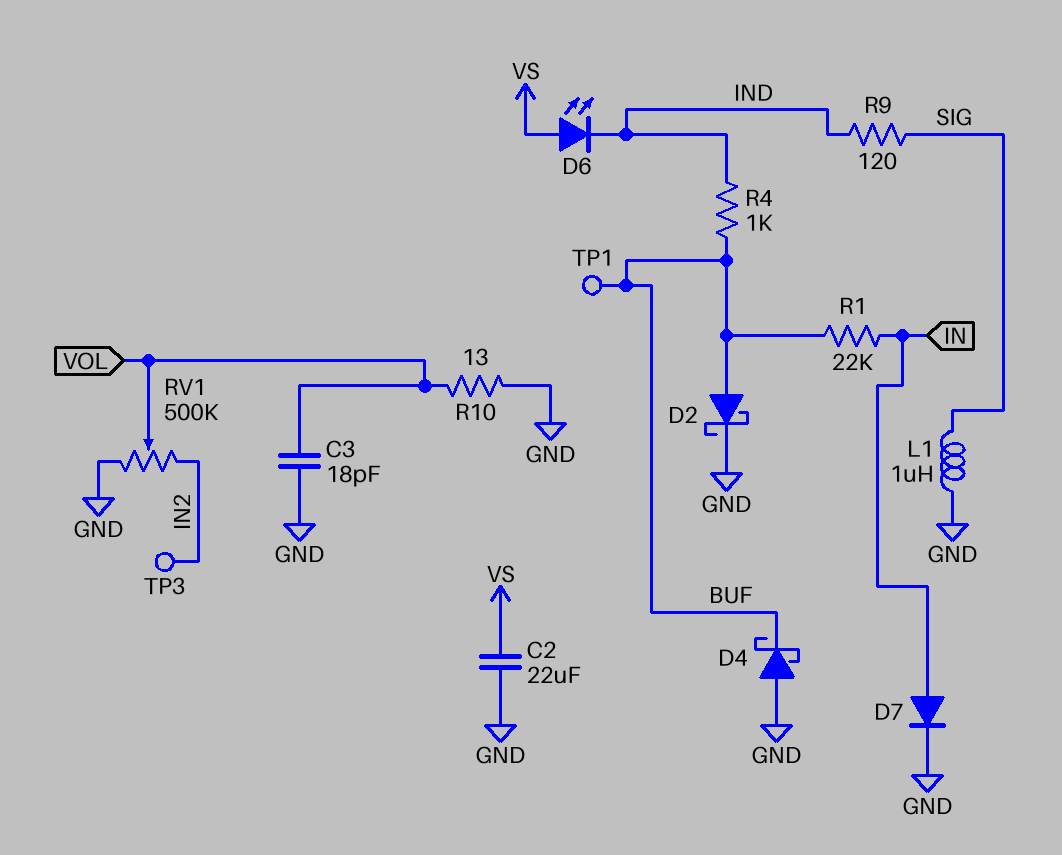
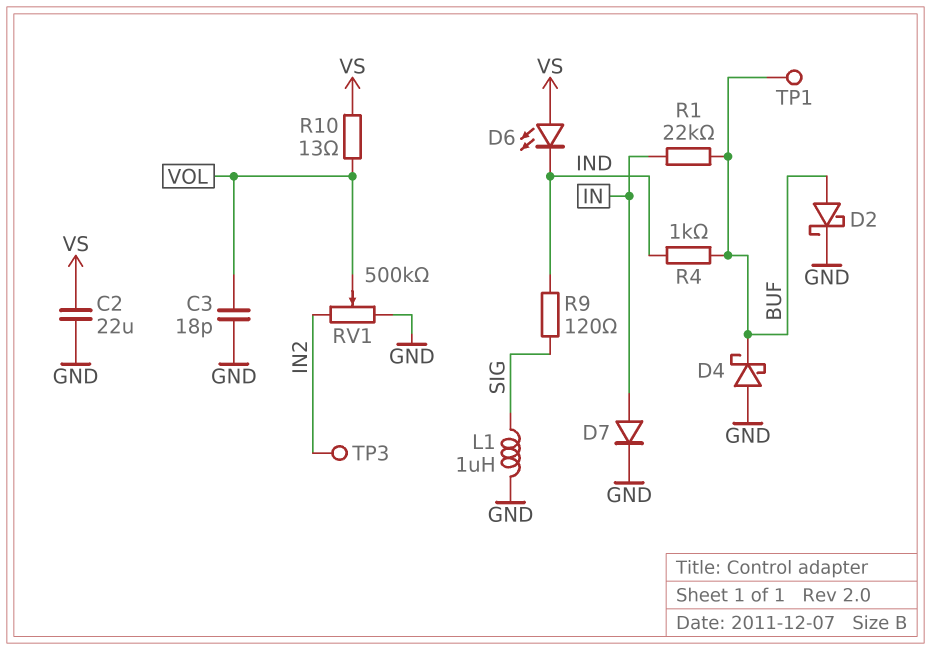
R10: 13 (GND, VOL) -> 13 (VOL, VS)

